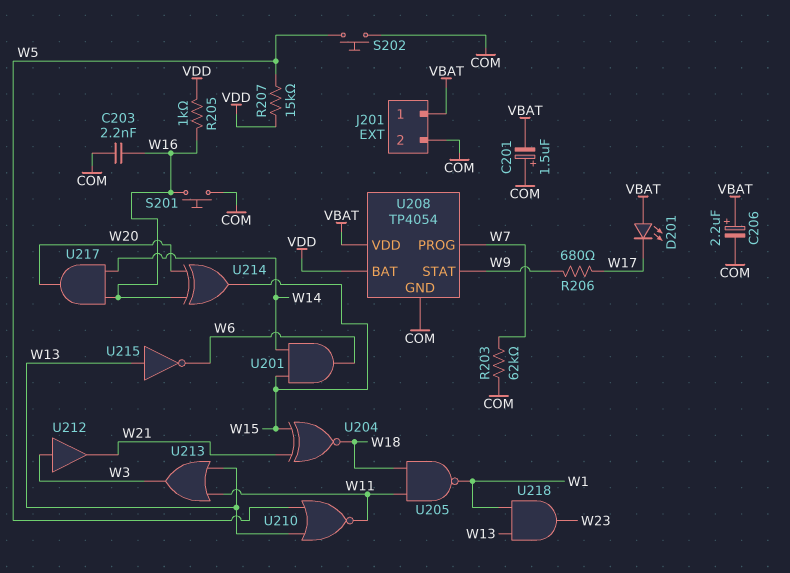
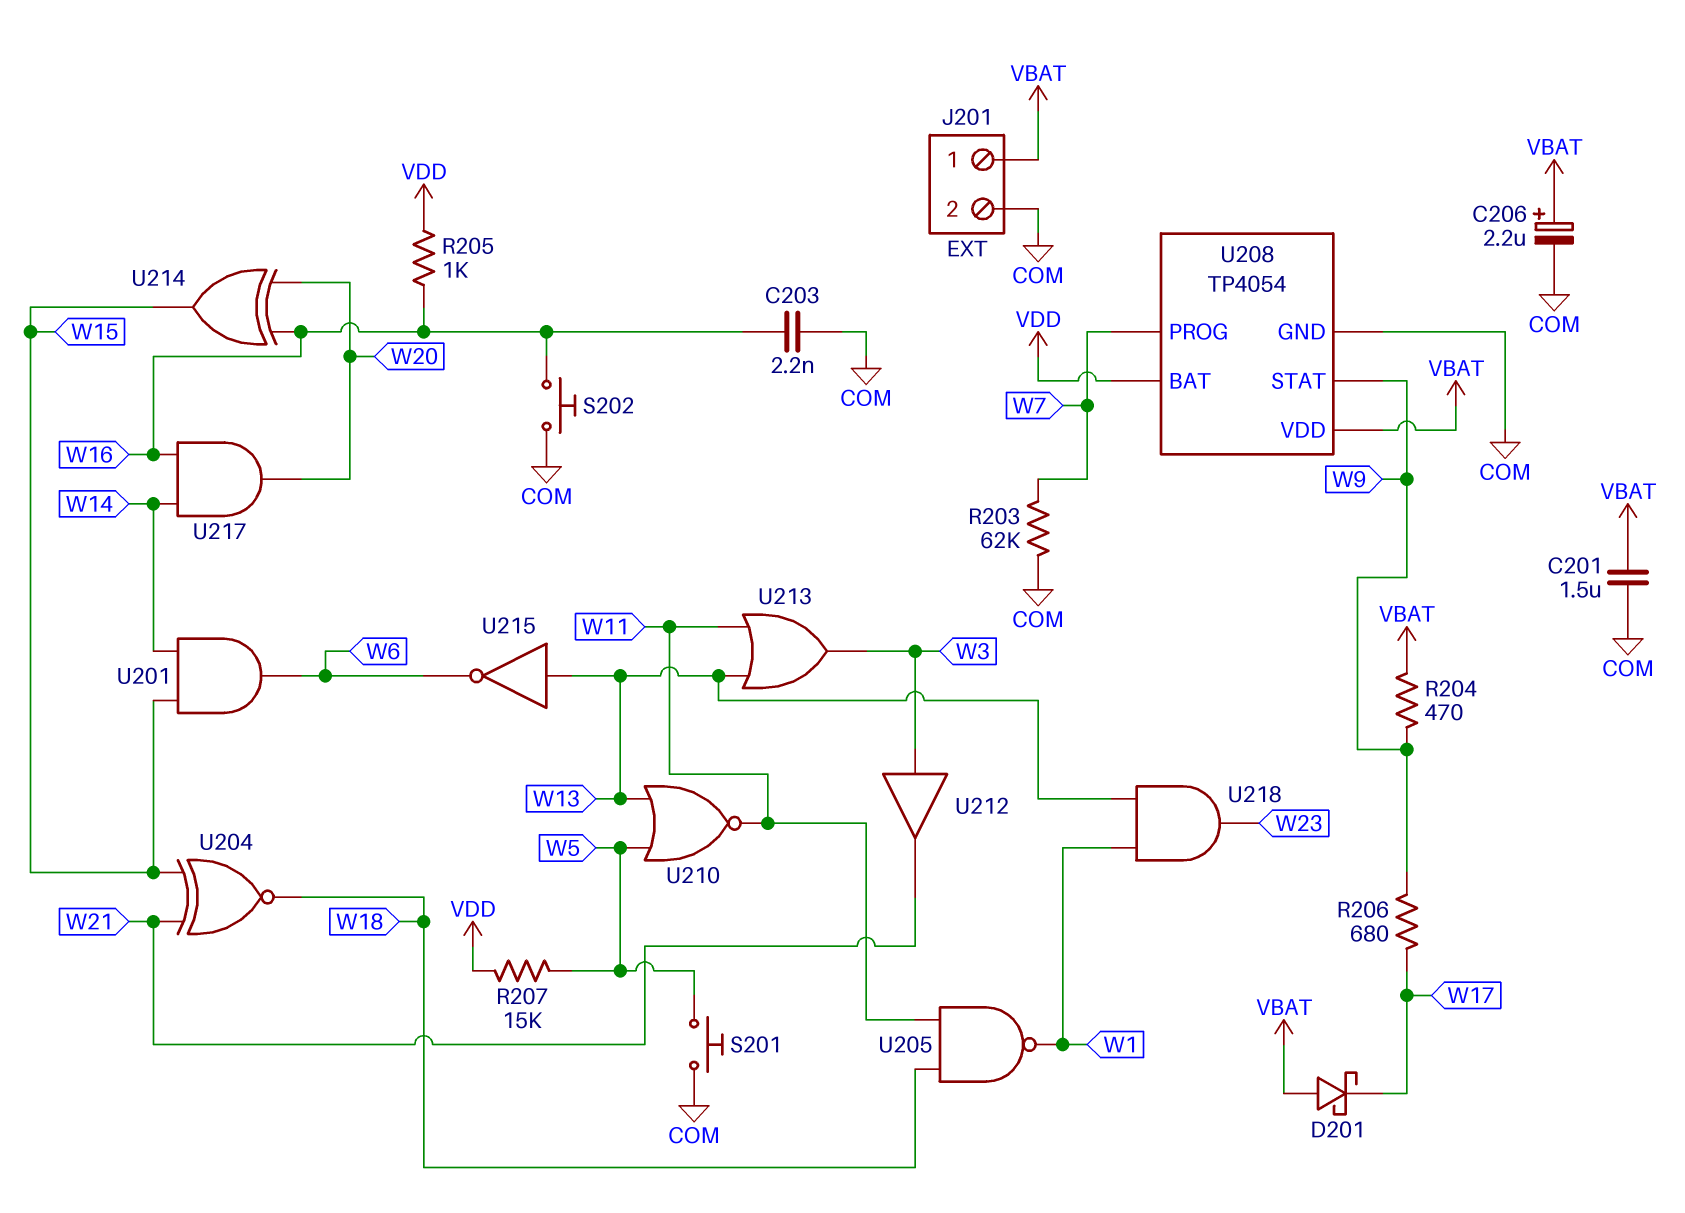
C201: 1.5uF (plus COM, minus VBAT) -> 1.5uF (COM, VBAT)
D201: LED (A VBAT, K W17) -> schottky (A VBAT, K W17)
R204: none -> 470 (VBAT, W9)
S201: button (COM, W16) -> button (COM, W5)
S202: button (COM, W5) -> button (COM, W16)

